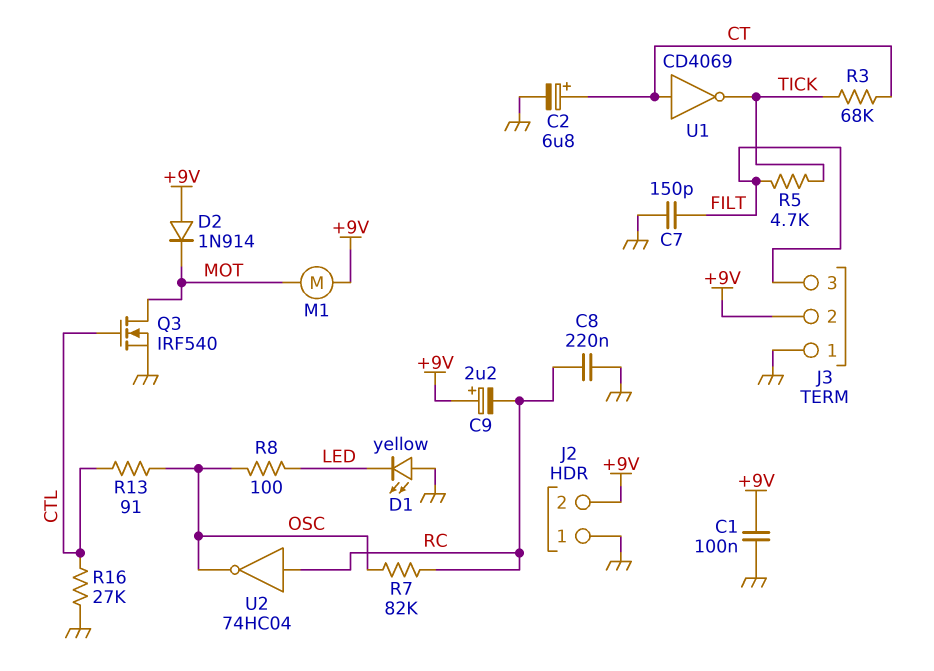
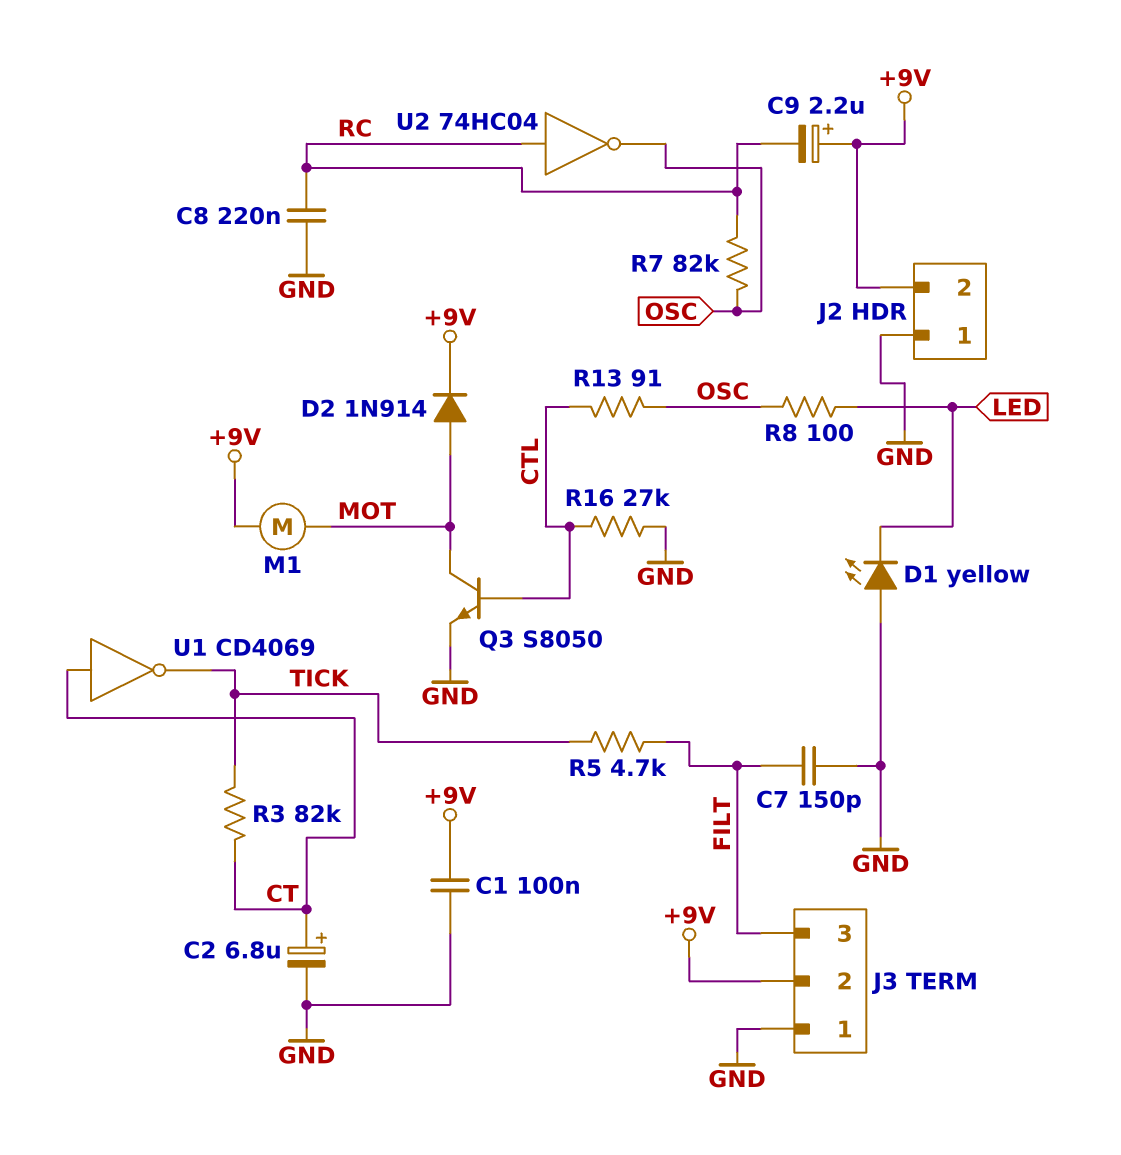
D2: diode 1N914 (A +9V, K MOT) -> diode 1N914 (A MOT, K +9V)
Q3: NMOS IRF540 (G CTL, D MOT, S GND) -> NPN S8050 (B CTL, C MOT, E GND)
R3: 68k (CT, TICK) -> 82k (CT, TICK)

